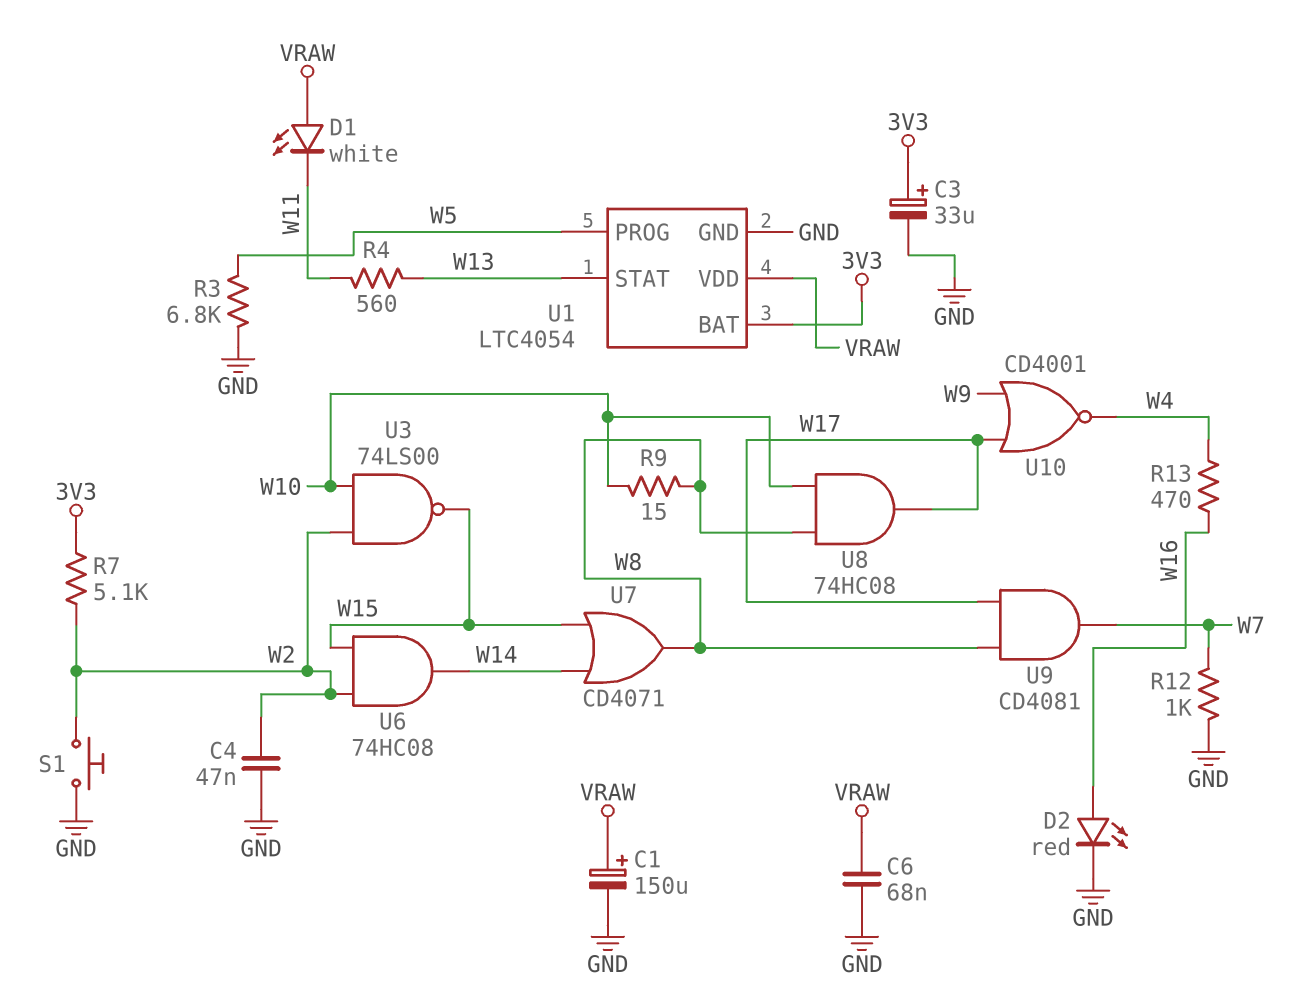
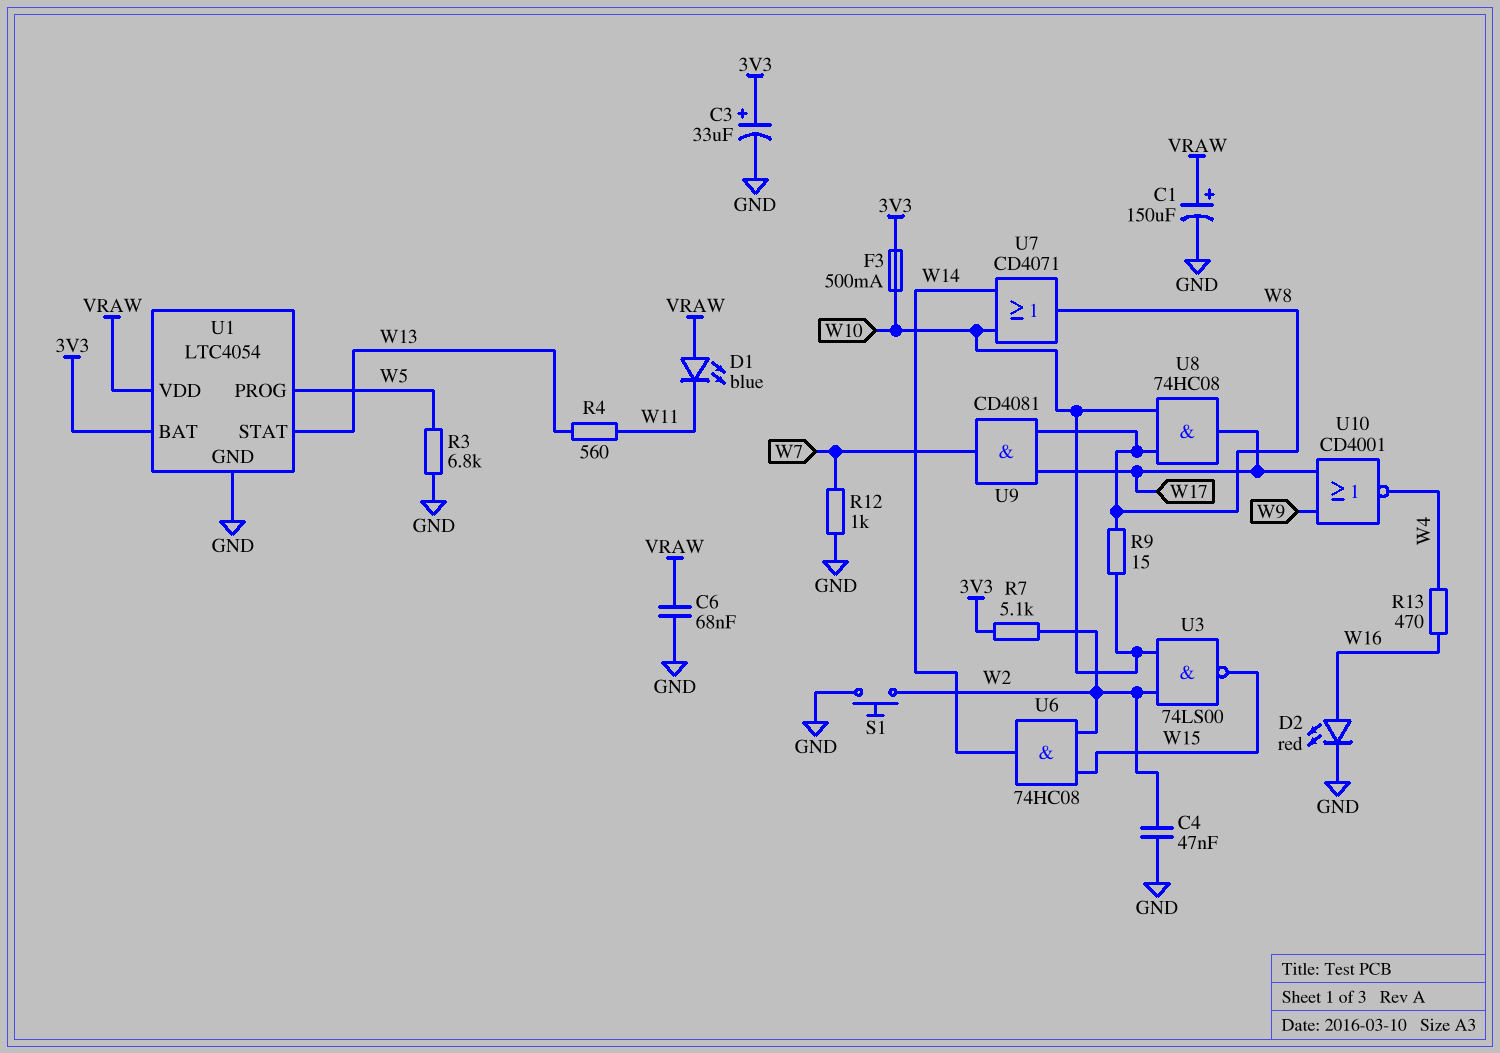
D1: LED white (A VRAW, K W11) -> LED blue (A VRAW, K W11)
F3: none -> 500mA (3V3, W10)
U7: OR CD4071 (in W14, in W15, out W8) -> OR CD4071 (in W10, in W14, out W8)

